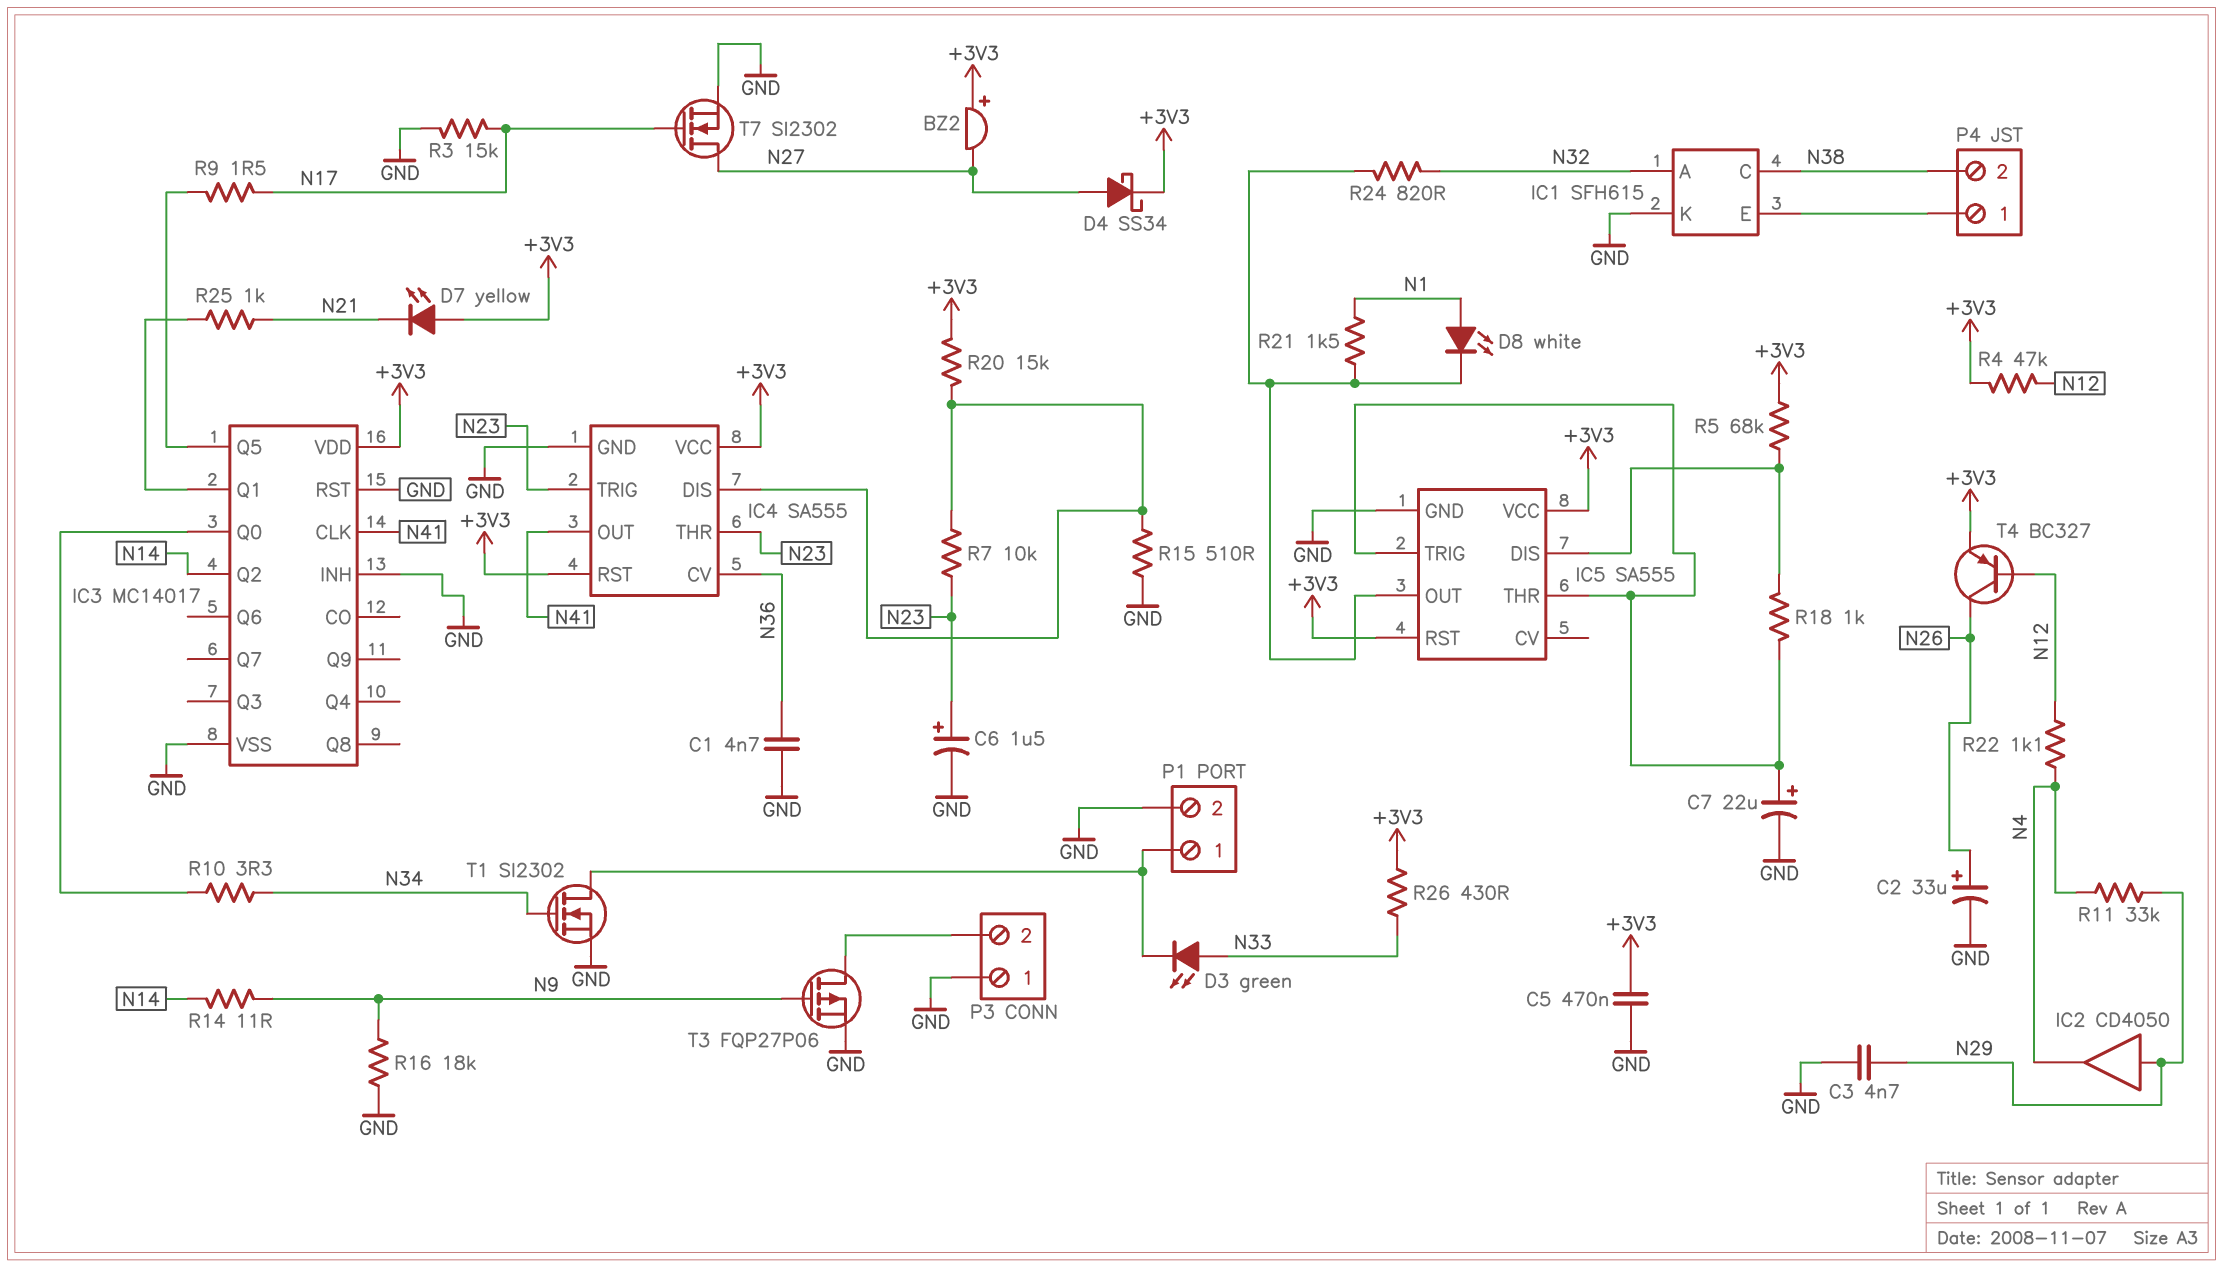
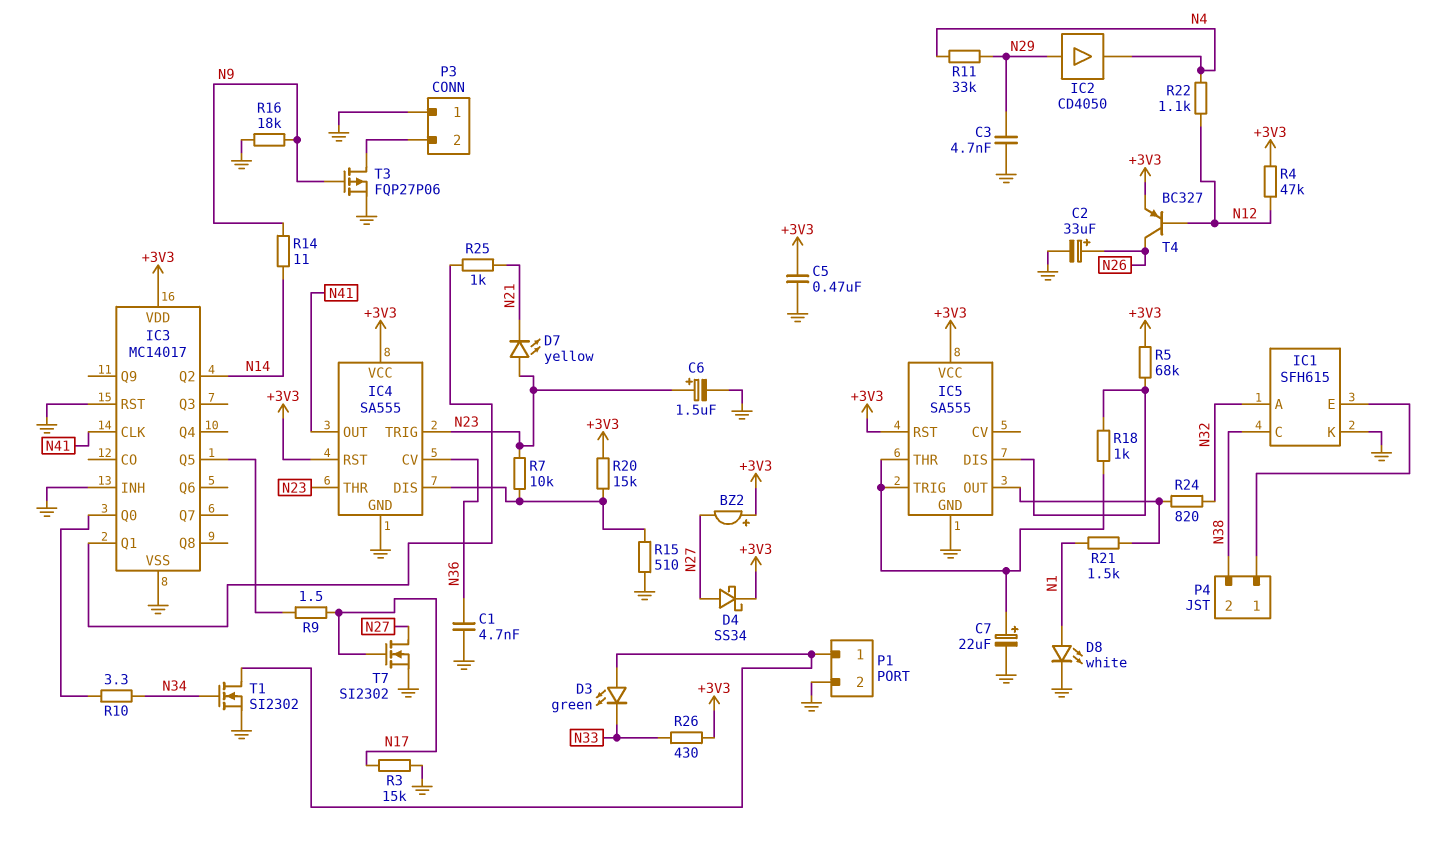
D3: LED green (A N33, K P1/1) -> LED green (A P1/1, K N33)
D7: LED yellow (A +3V3, K N21) -> LED yellow (A N23, K N21)
D8: LED white (A N1, K IC5/OUT) -> LED white (A N1, K GND)

